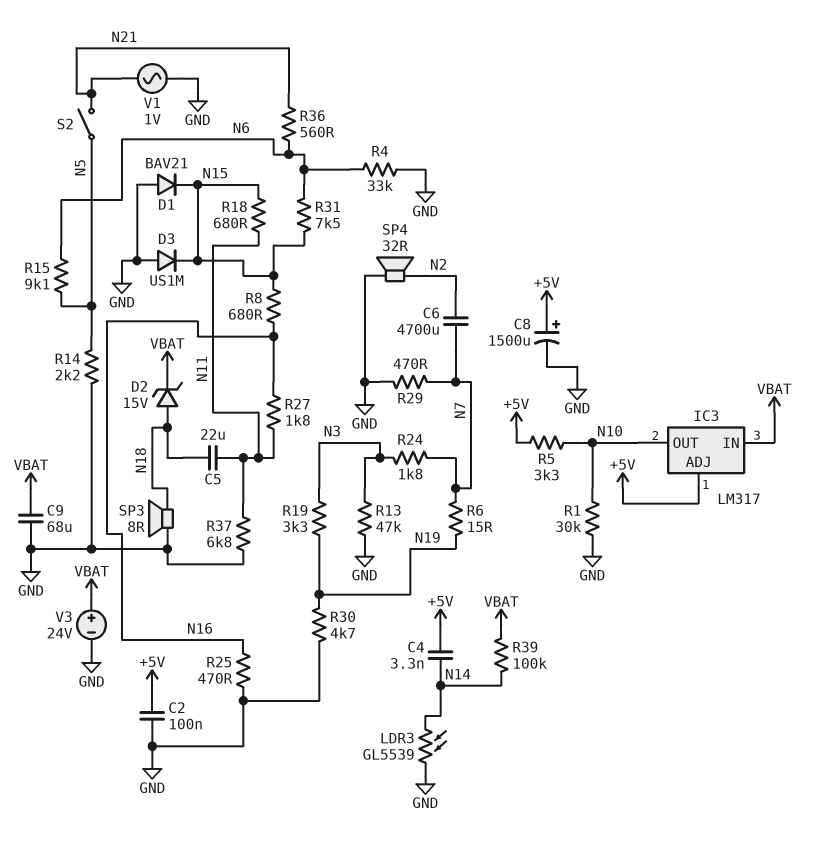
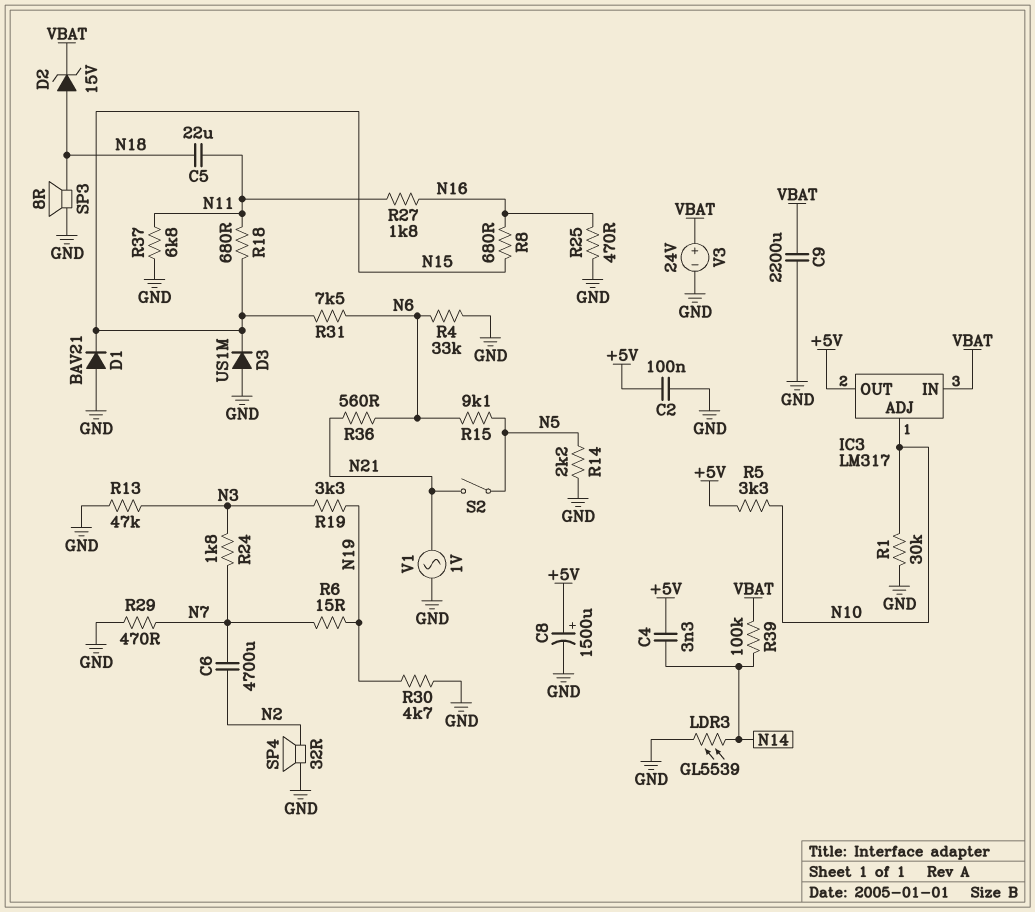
C9: 68uF (GND, VBAT) -> 2200uF (GND, VBAT)
IC3 pin ADJ: +5V -> N10
IC3 pin OUT: N10 -> +5V

